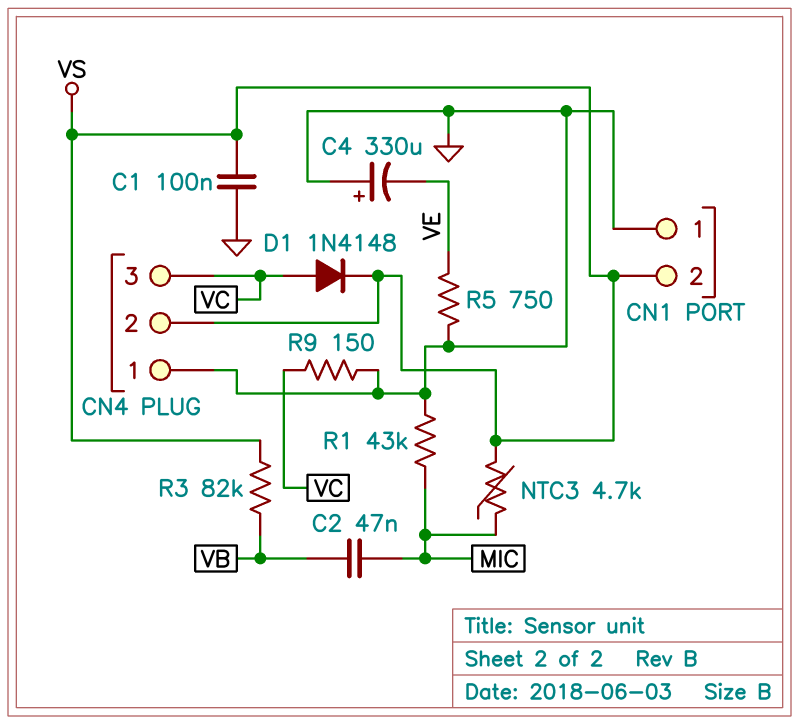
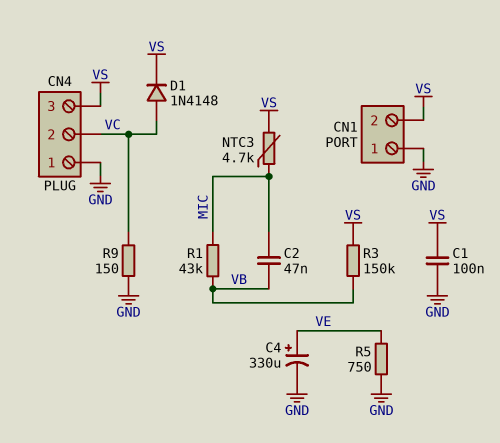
C4: 330uF (plus GND, minus VE) -> 330uF (plus VE, minus GND)
CN4 pin 2: VS -> VC
CN4 pin 3: VC -> VS
R1: 43k (GND, MIC) -> 43k (MIC, VB)
R3: 82k (VB, VS) -> 150k (VB, VS)

